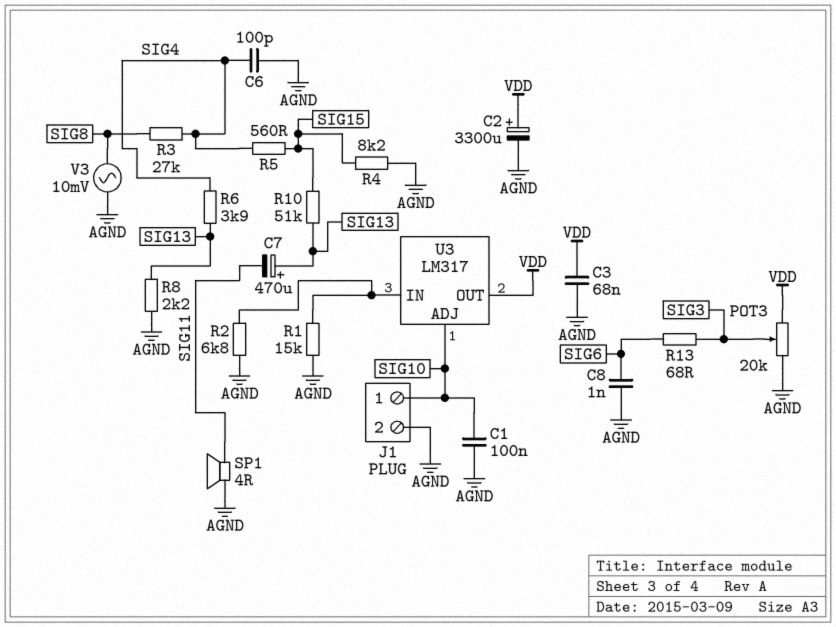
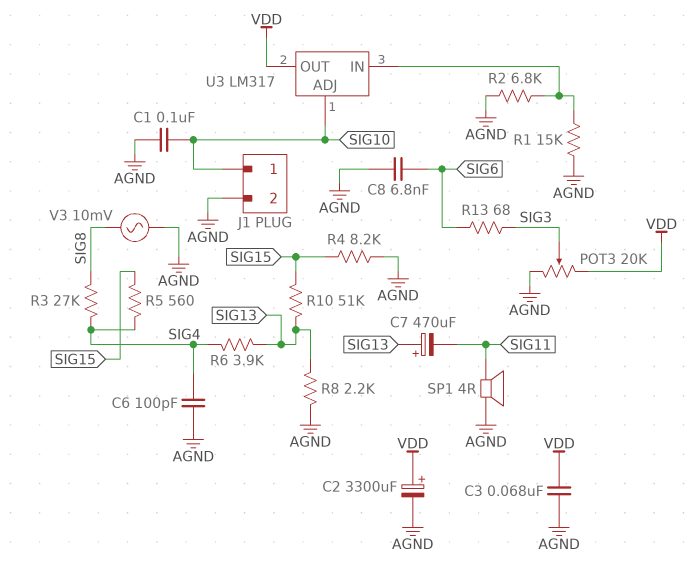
C8: 1nF (AGND, SIG6) -> 6.8nF (AGND, SIG6)

